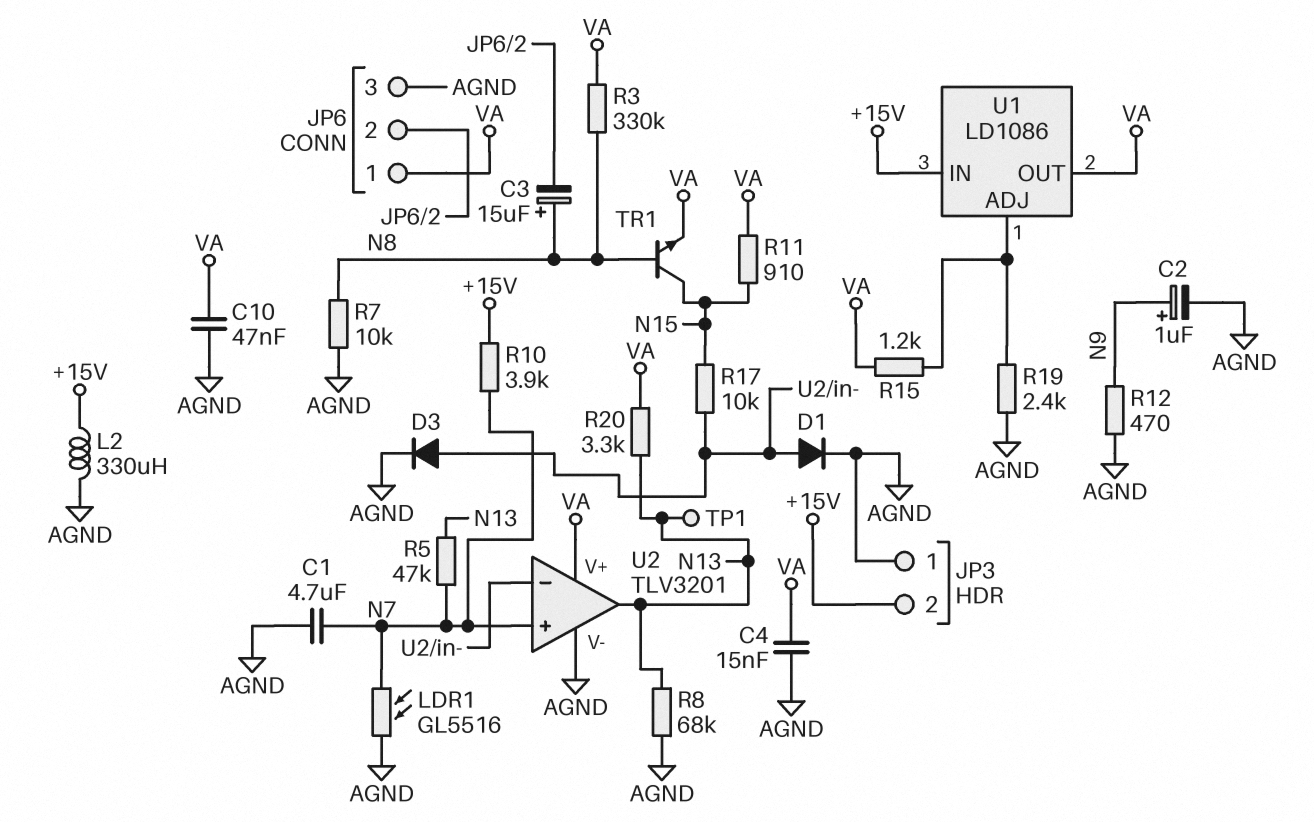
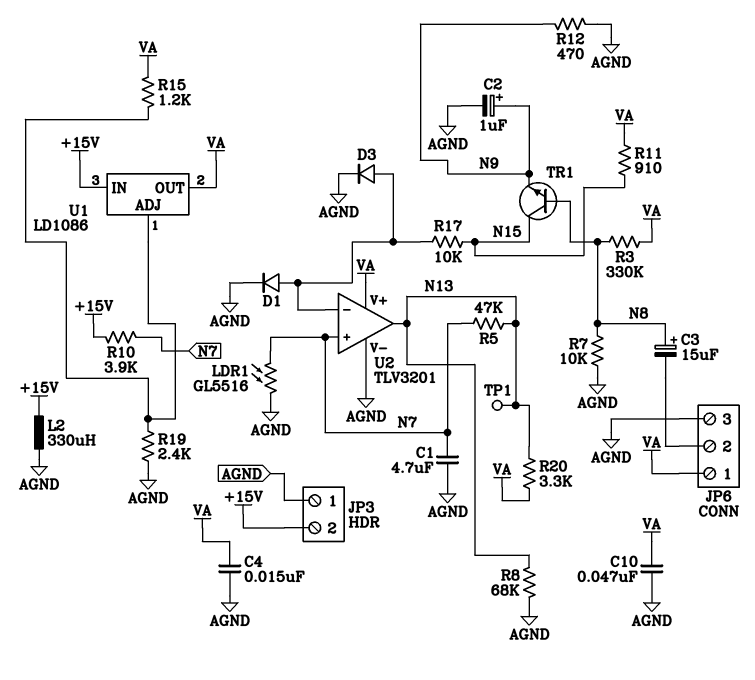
TR1: NPN (B N8, C N15, E VA) -> NPN (B N8, C N15, E N9)

